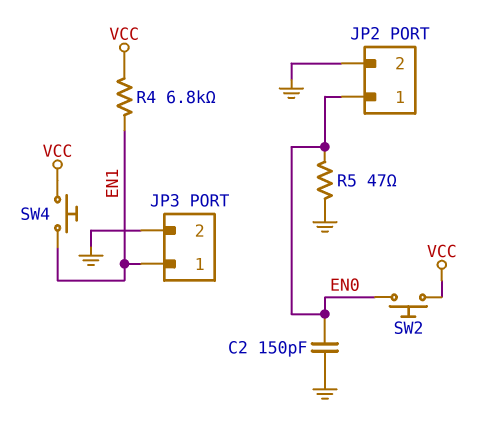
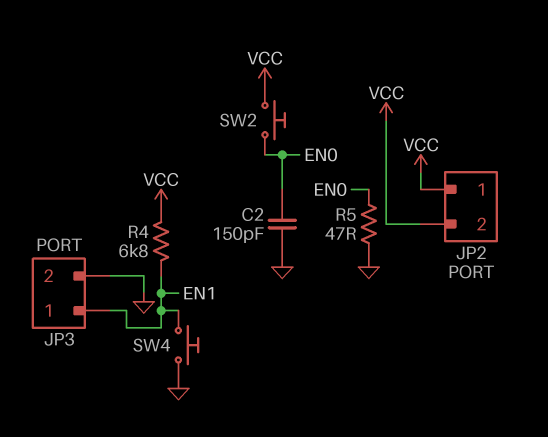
JP2 pin 1: EN0 -> VCC
JP2 pin 2: GND -> VCC
SW4: button (EN1, VCC) -> button (EN1, GND)

